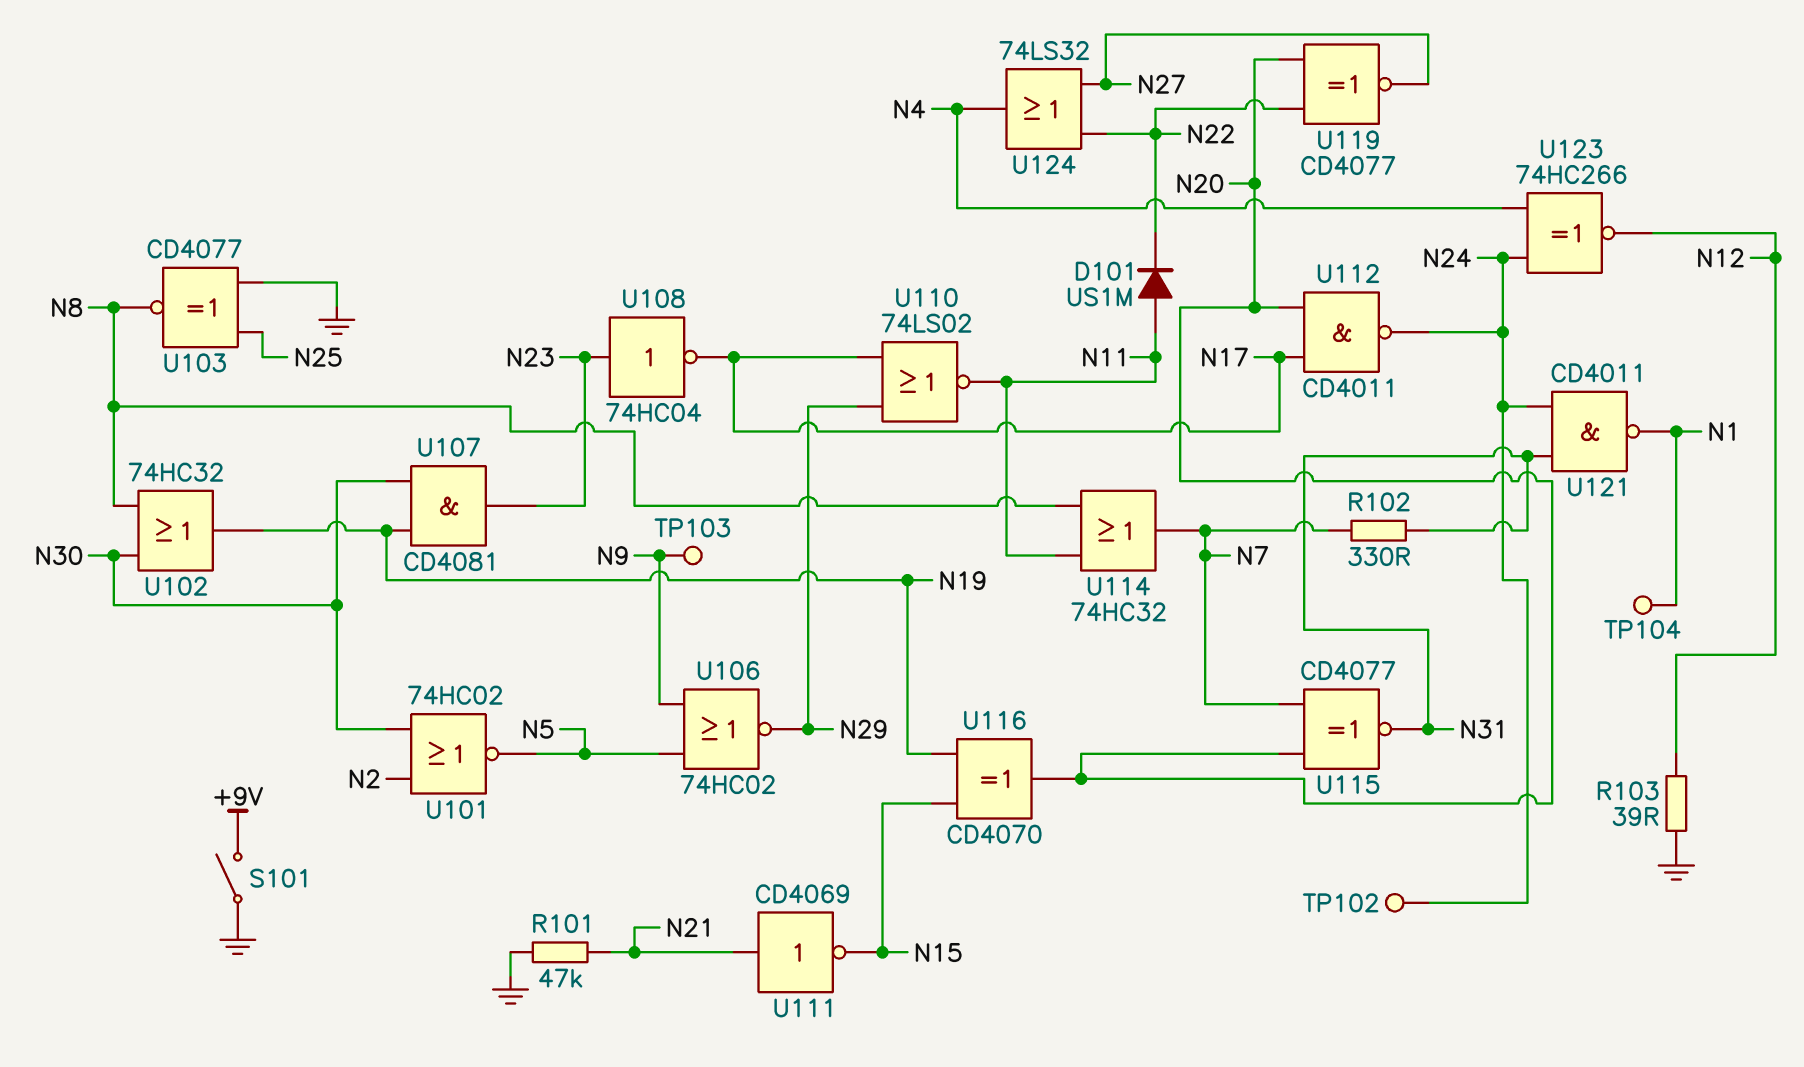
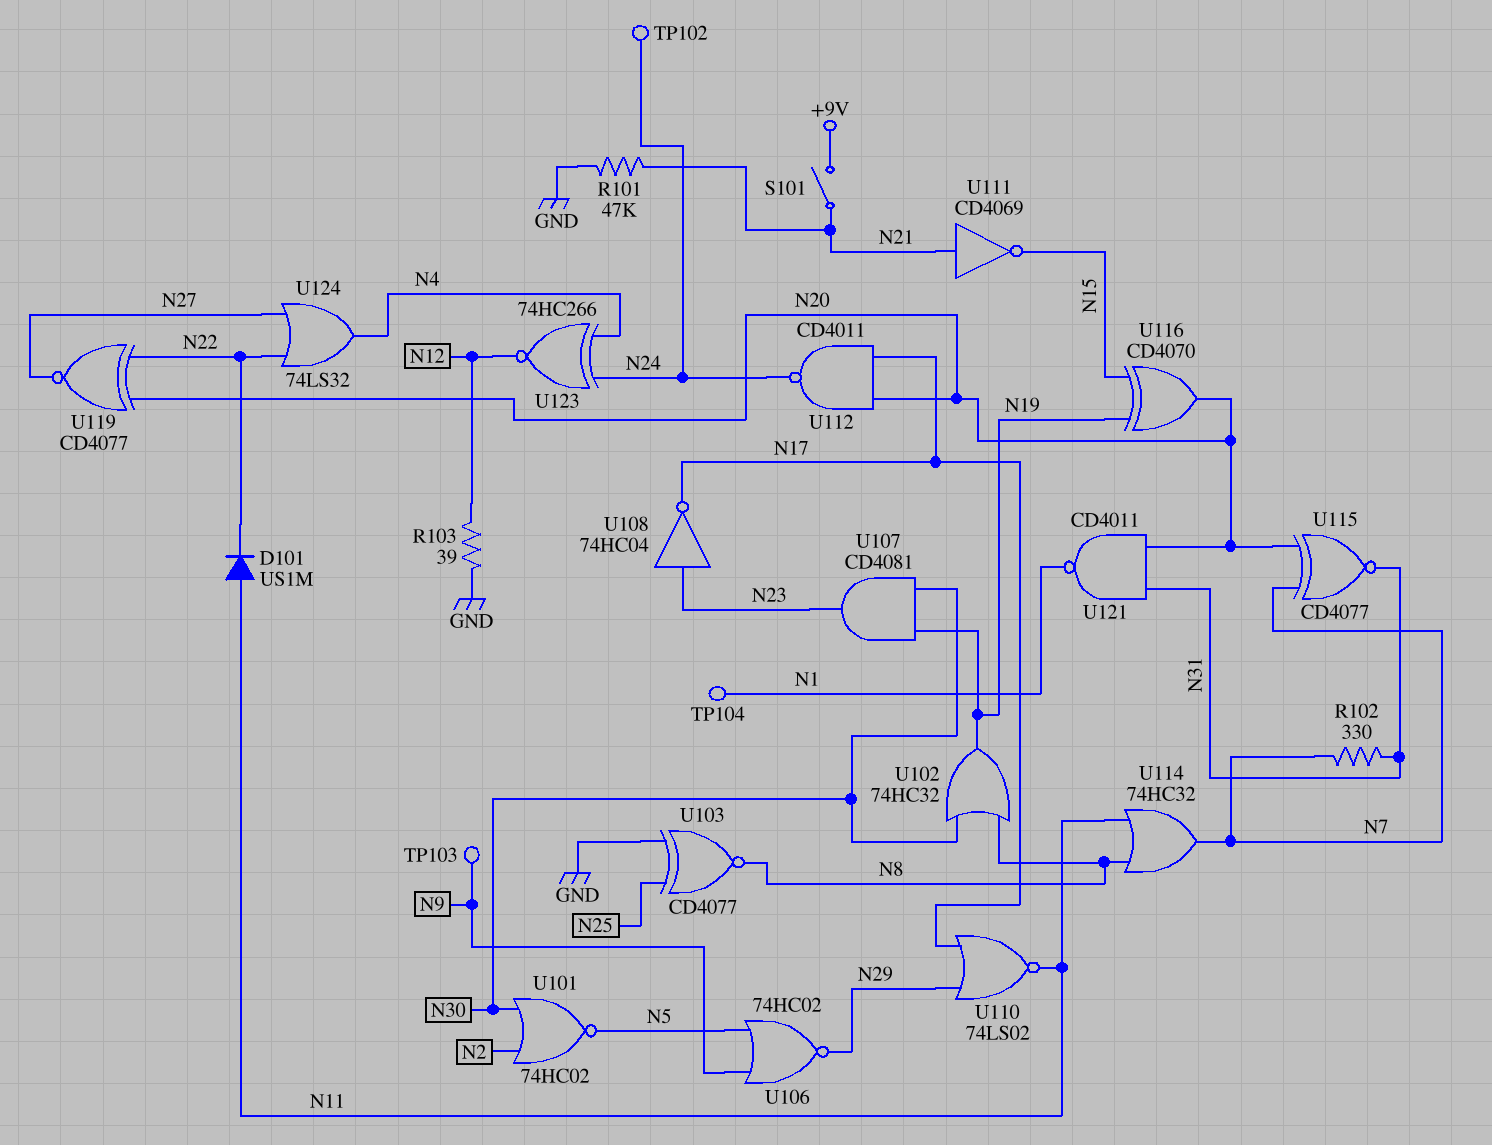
S101: switch (+9V, GND) -> switch (+9V, N21)
U121: NAND CD4011 (in N24, in N31, out N1) -> NAND CD4011 (in N20, in N31, out N1)

